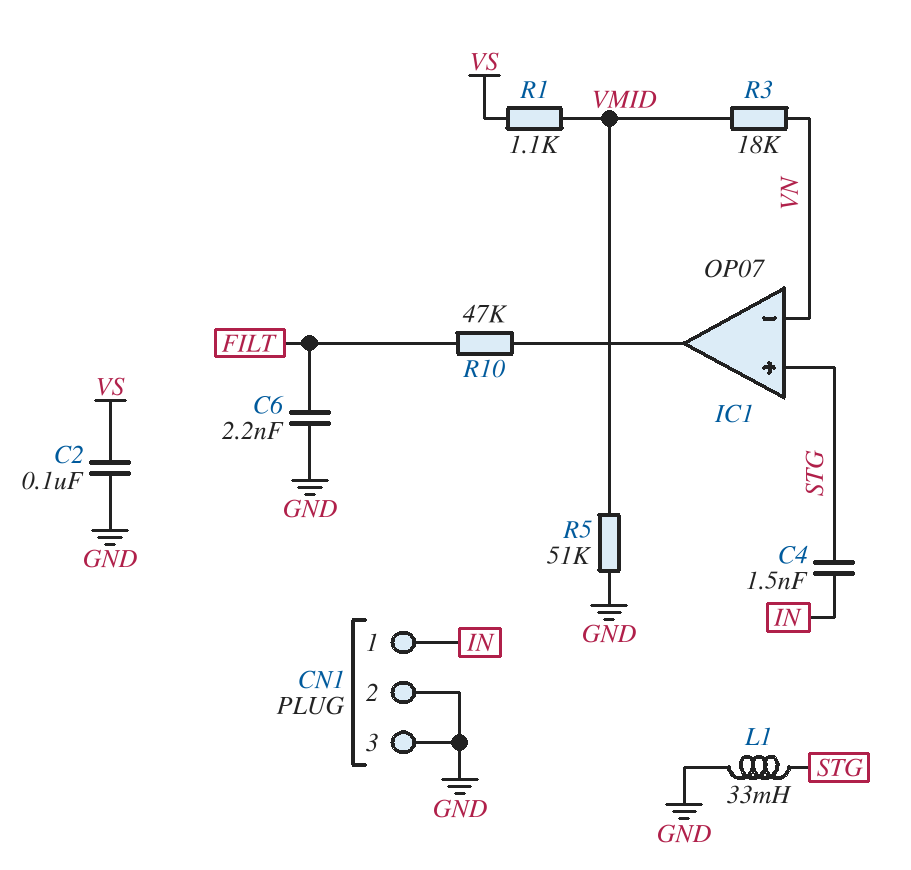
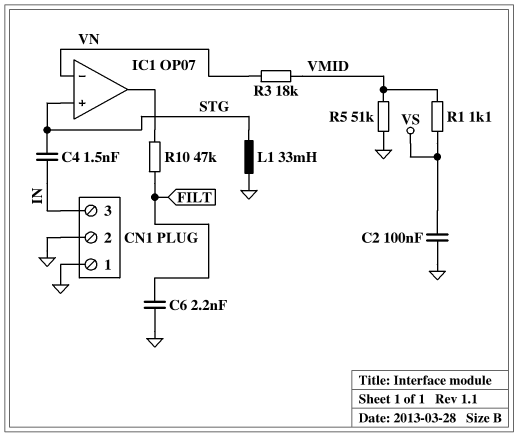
CN1 pin 1: IN -> GND
CN1 pin 3: GND -> IN

